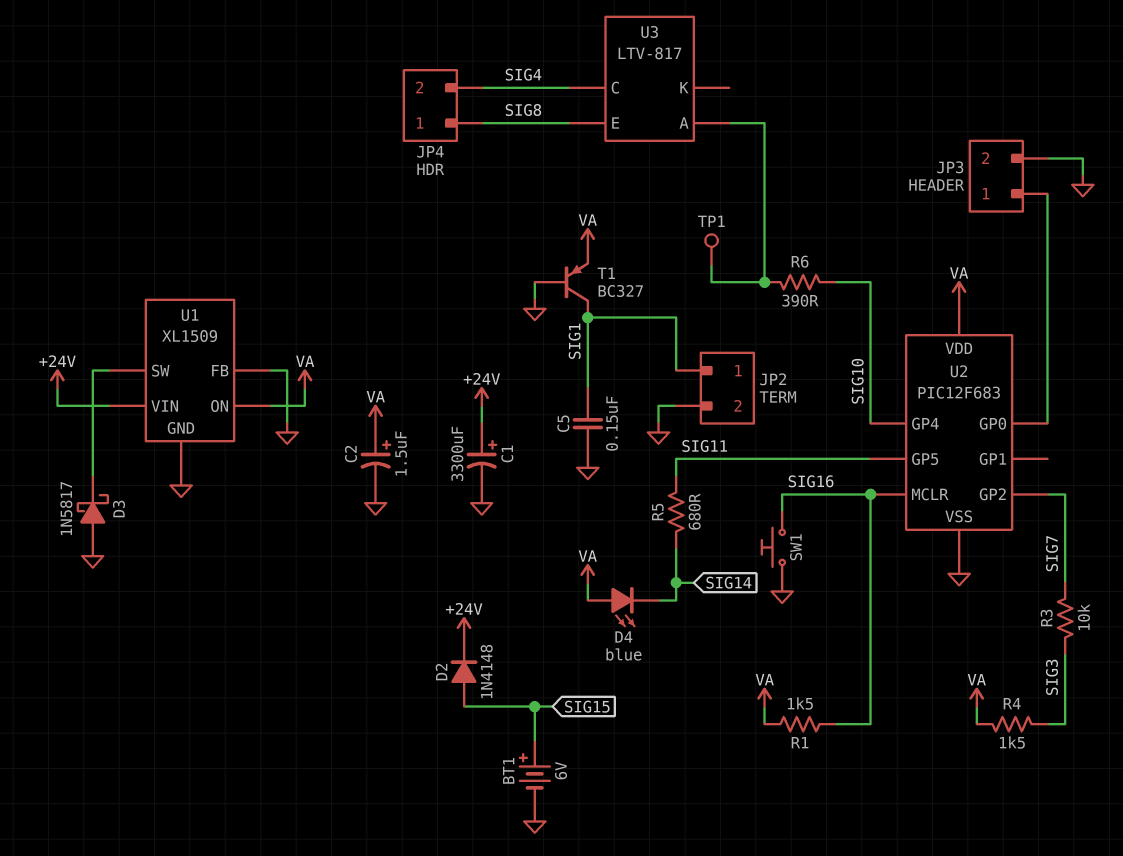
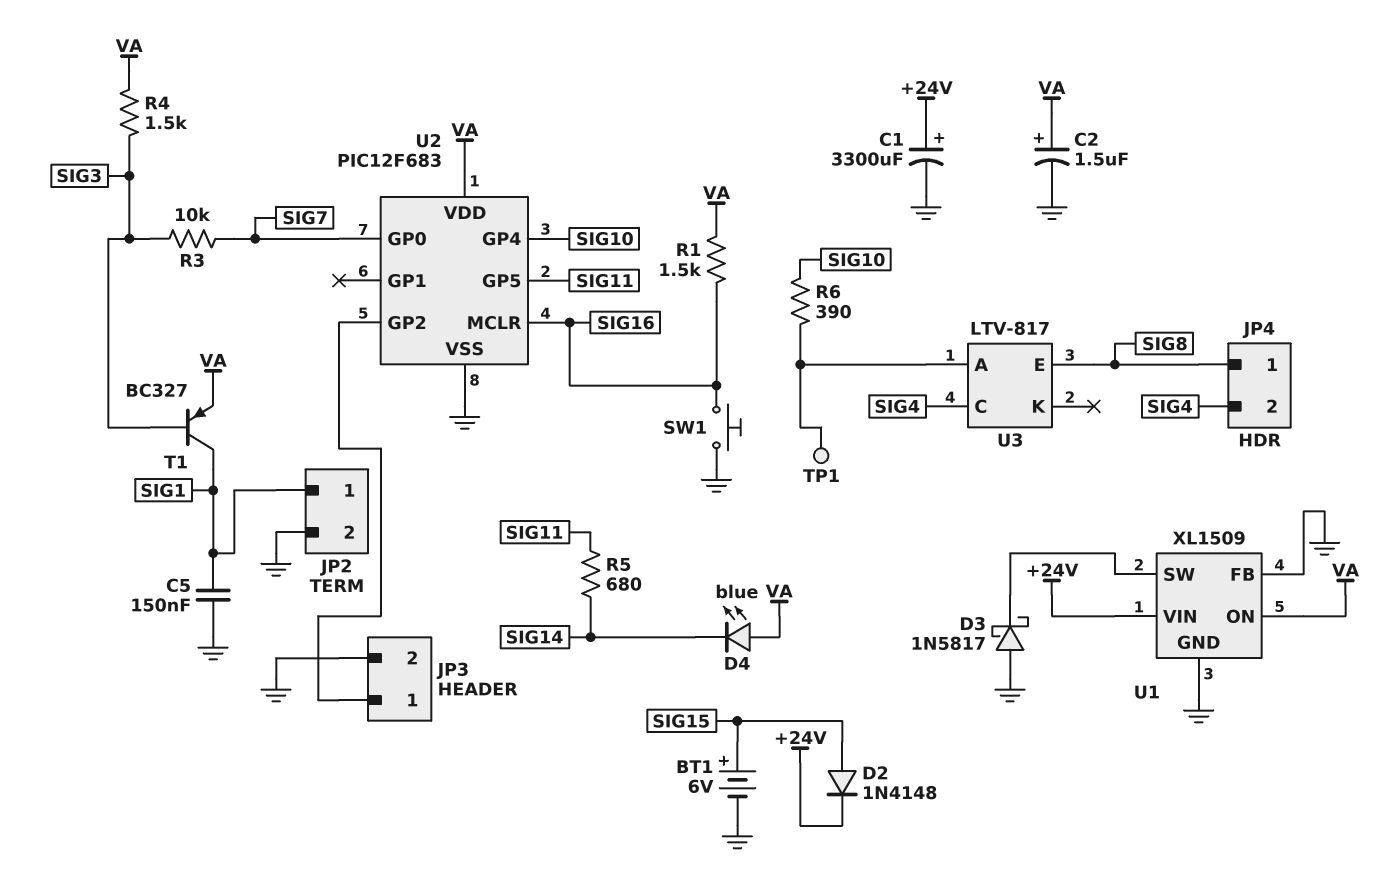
T1: PNP BC327 (B GND, C SIG1, E VA) -> PNP BC327 (B SIG3, C SIG1, E VA)
U2 pin GP0: JP3/1 -> SIG7
U2 pin GP2: SIG7 -> JP3/1

